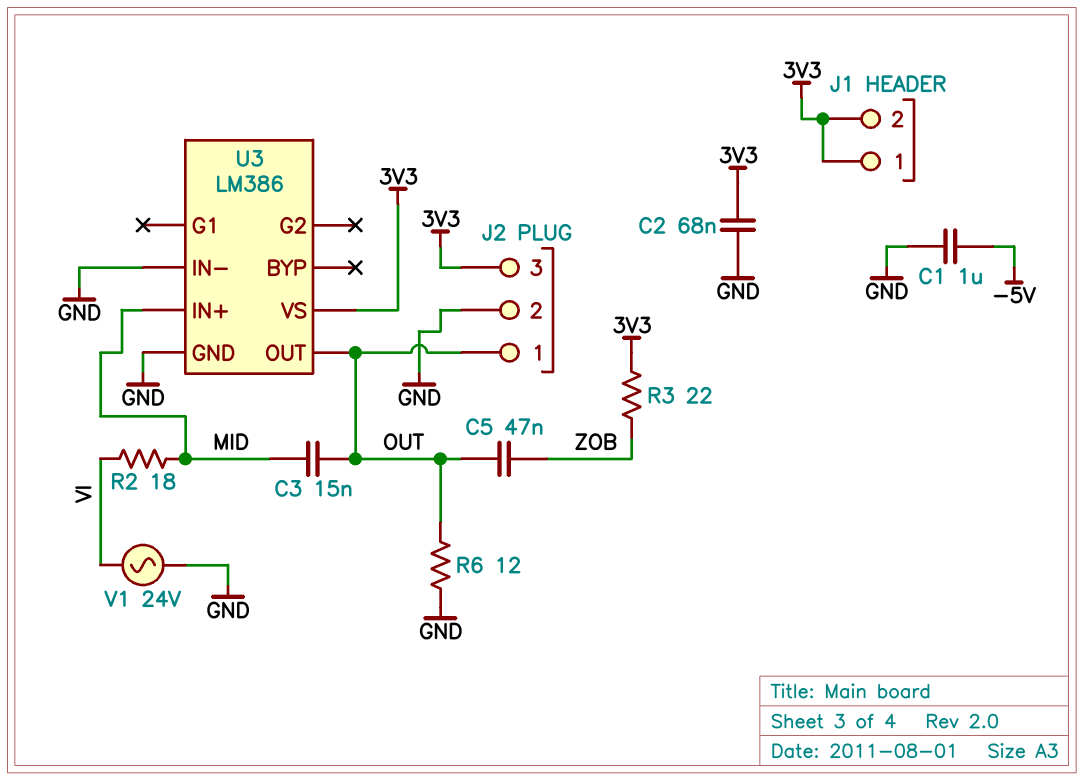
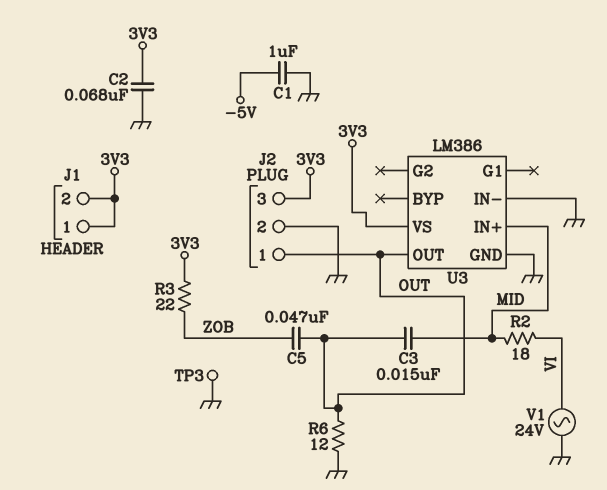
TP3: none -> test point (GND)

